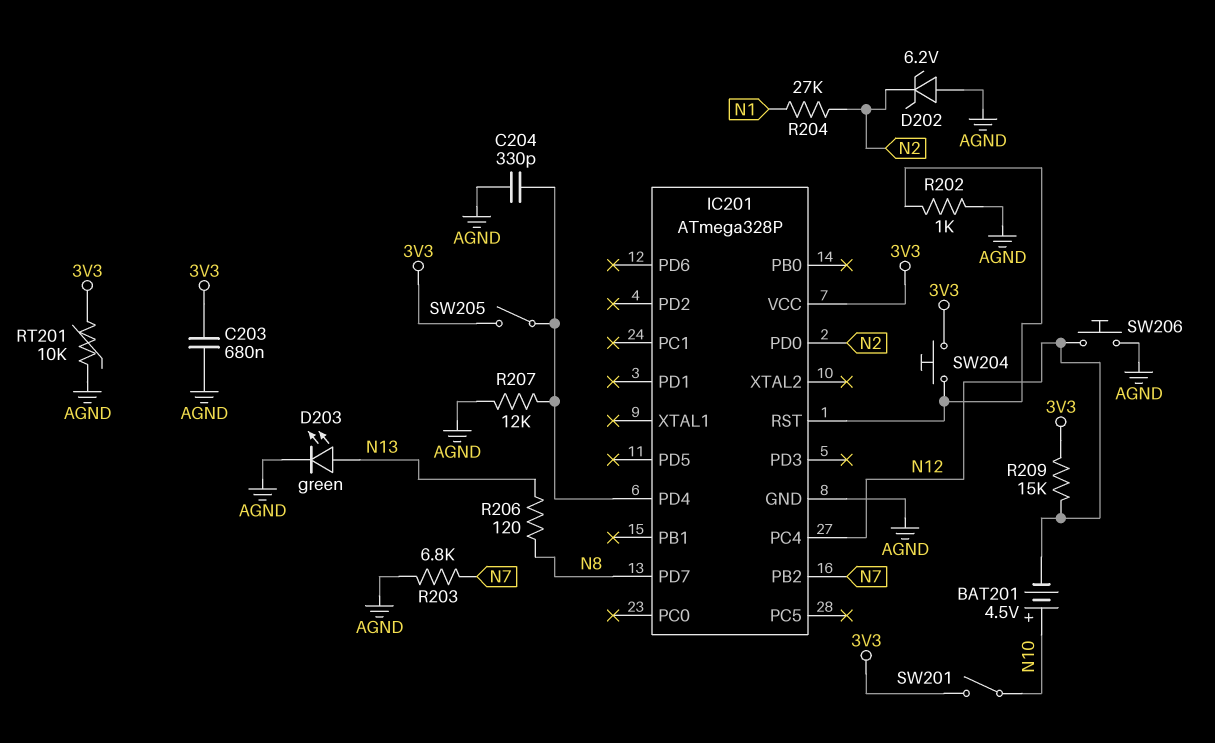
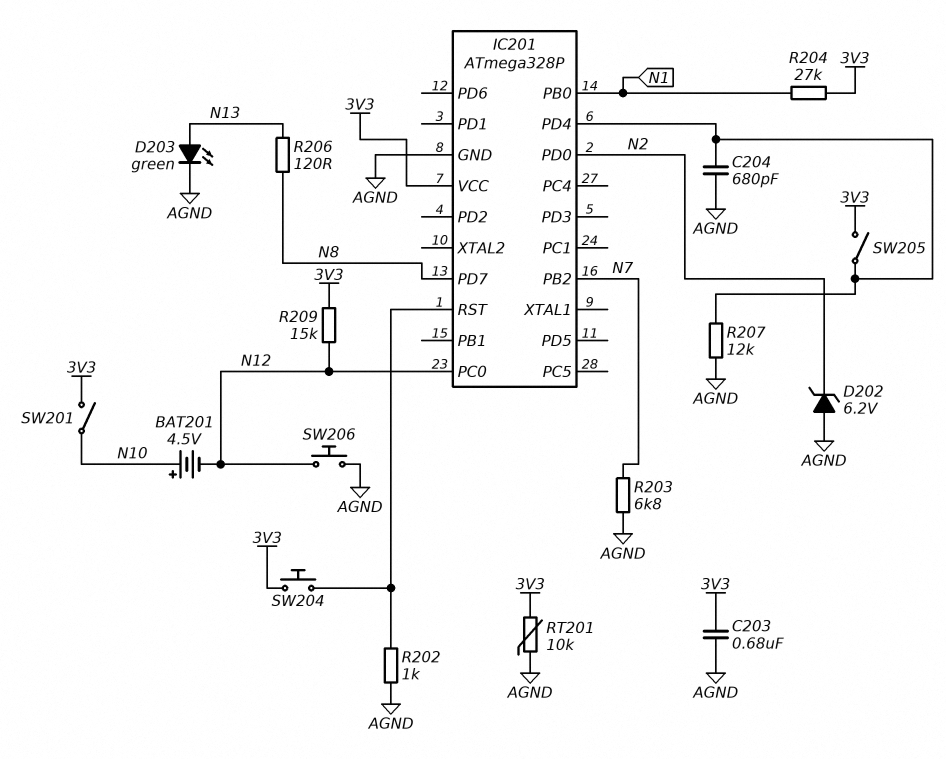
C204: 330pF (AGND, IC201/PD4) -> 680pF (AGND, IC201/PD4)
IC201 pin PB0: none -> N1
IC201 pin PC0: none -> N12
IC201 pin PC4: N12 -> none
R204: 27k (N1, N2) -> 27k (3V3, N1)

